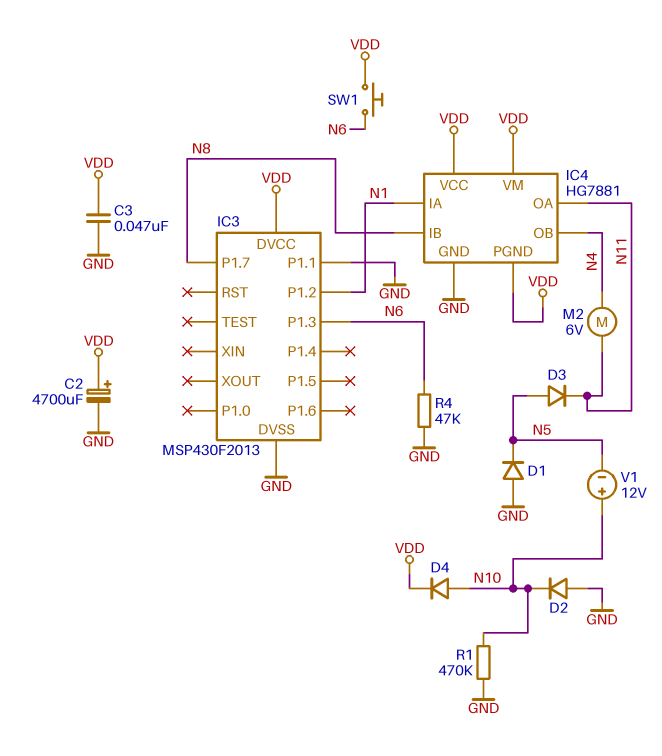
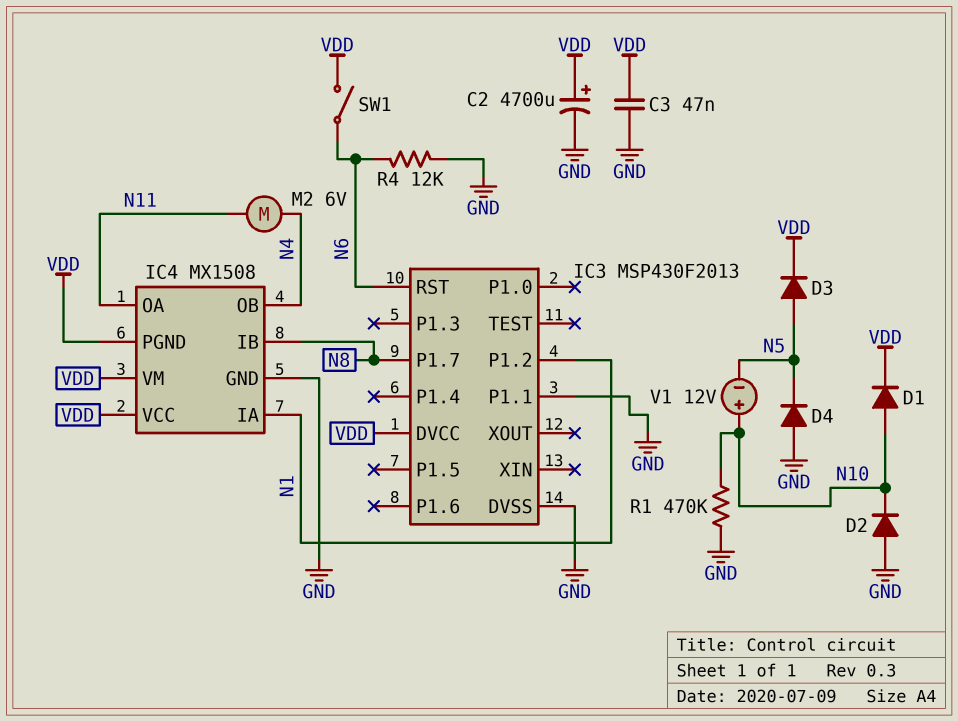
D1: diode (A GND, K N5) -> diode (A N10, K VDD)
D3: diode (A N5, K N11) -> diode (A N5, K VDD)
D4: diode (A N10, K VDD) -> diode (A GND, K N5)
IC3 pin P1.3: N6 -> none
IC3 pin RST: none -> N6
IC4: HG7881 -> MX1508
R4: 47k (GND, N6) -> 12k (GND, N6)
SW1: button (N6, VDD) -> switch (N6, VDD)

